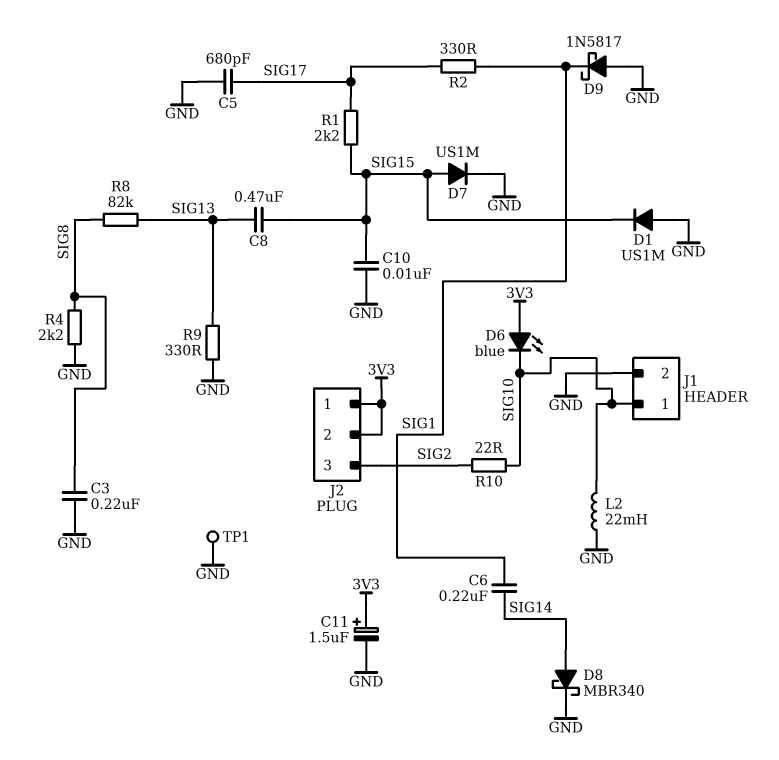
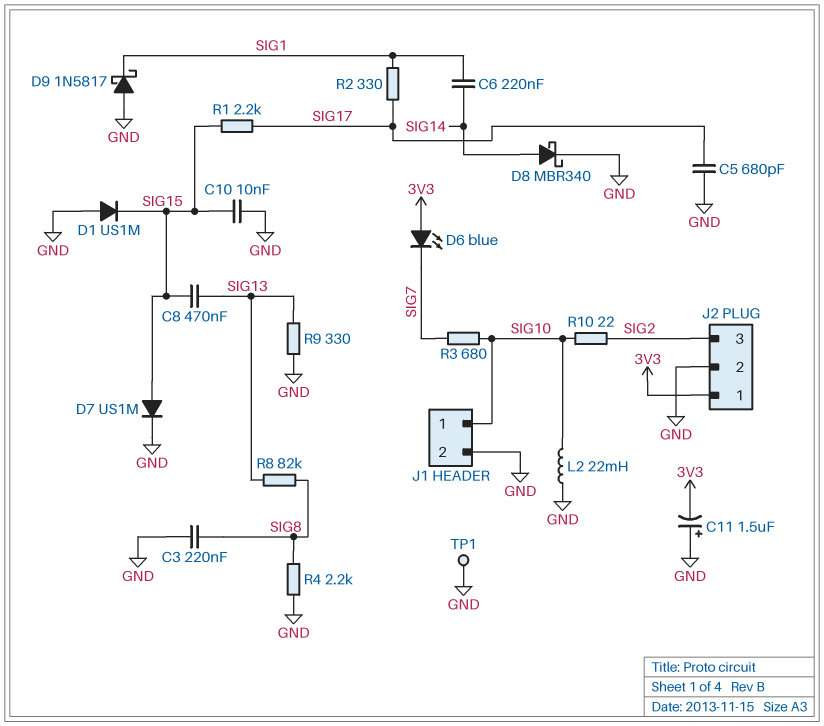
C11: 1.5uF (plus 3V3, minus GND) -> 1.5uF (plus GND, minus 3V3)
D6: LED blue (A 3V3, K SIG10) -> LED blue (A 3V3, K SIG7)
J2 pin 2: 3V3 -> GND
R3: none -> 680 (SIG7, SIG10)

